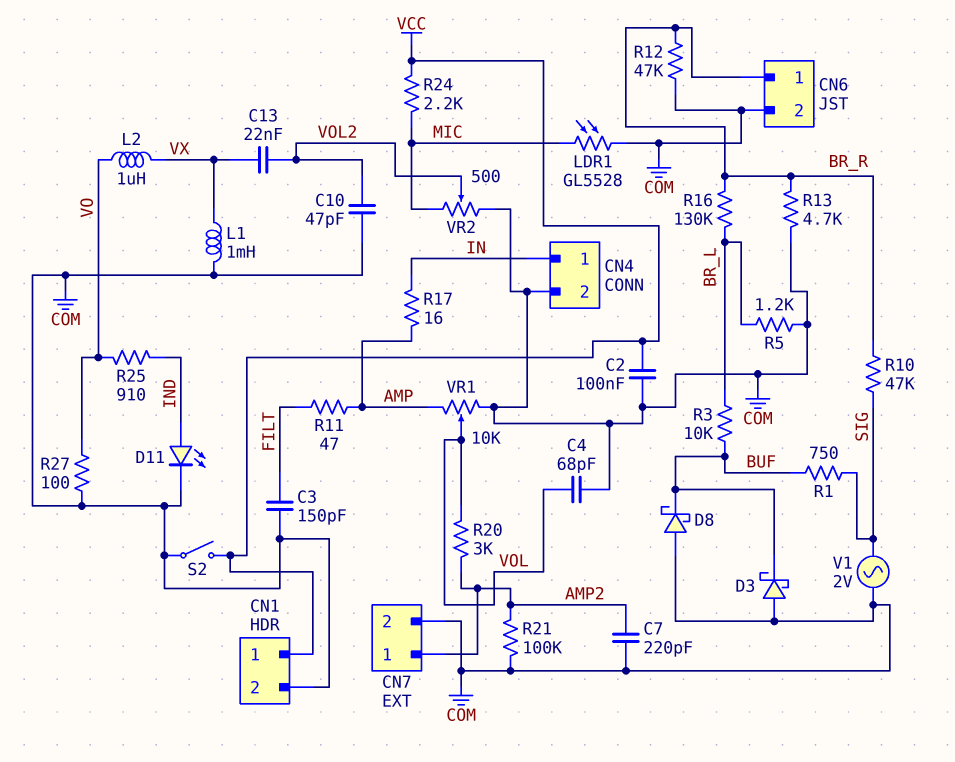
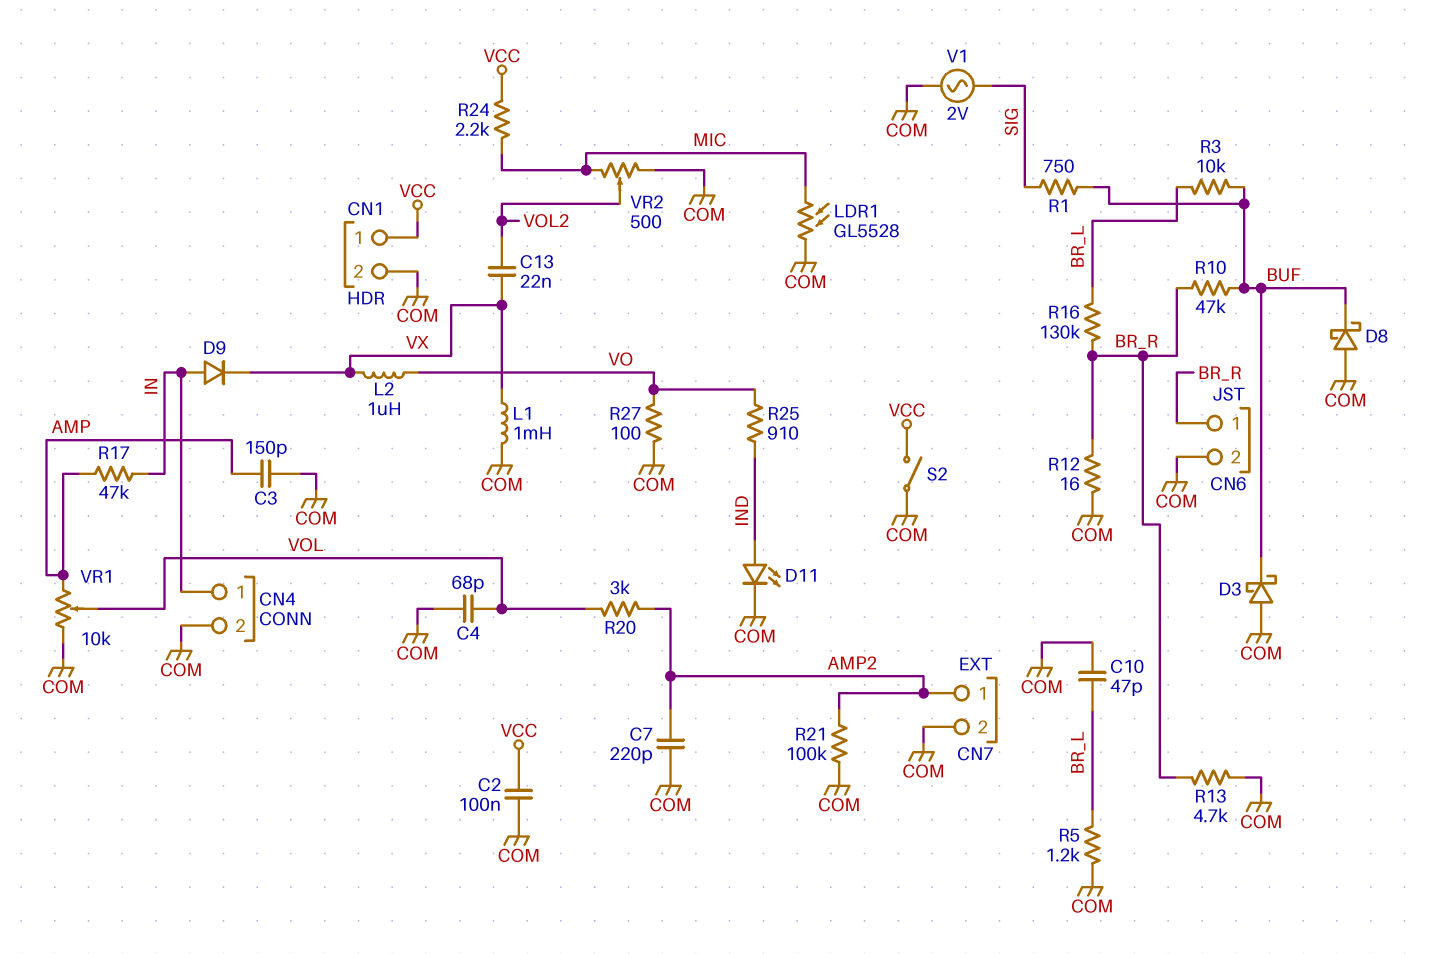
C3: 150pF (COM, FILT) -> 150pF (AMP, COM)
C10: 47pF (COM, VOL2) -> 47pF (BR_L, COM)
D9: none -> diode (A IN, K VX)
R10: 47k (BR_R, SIG) -> 47k (BR_R, BUF)
R11: 47 (AMP, FILT) -> none
R12: 47k (BR_R, COM) -> 16 (BR_R, COM)
R17: 16 (AMP, IN) -> 47k (AMP, IN)

